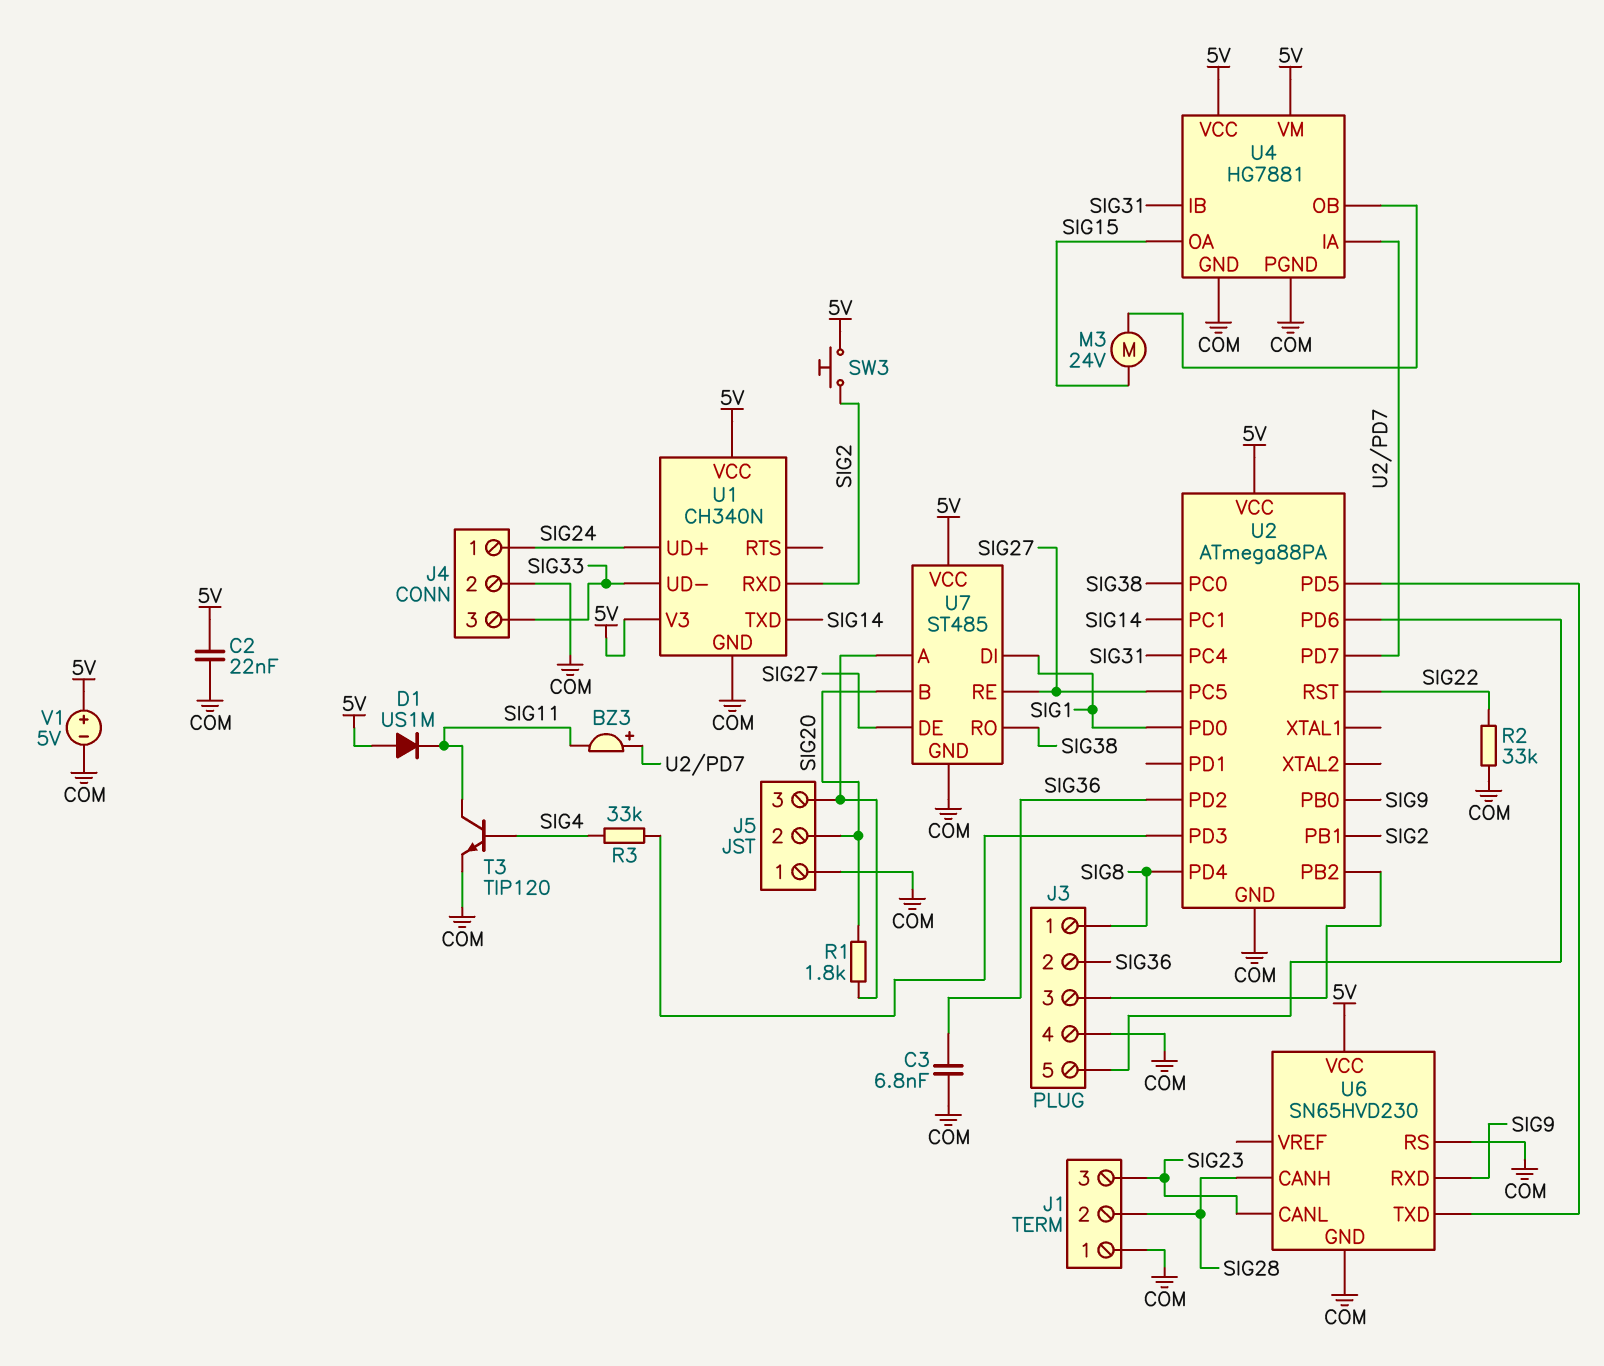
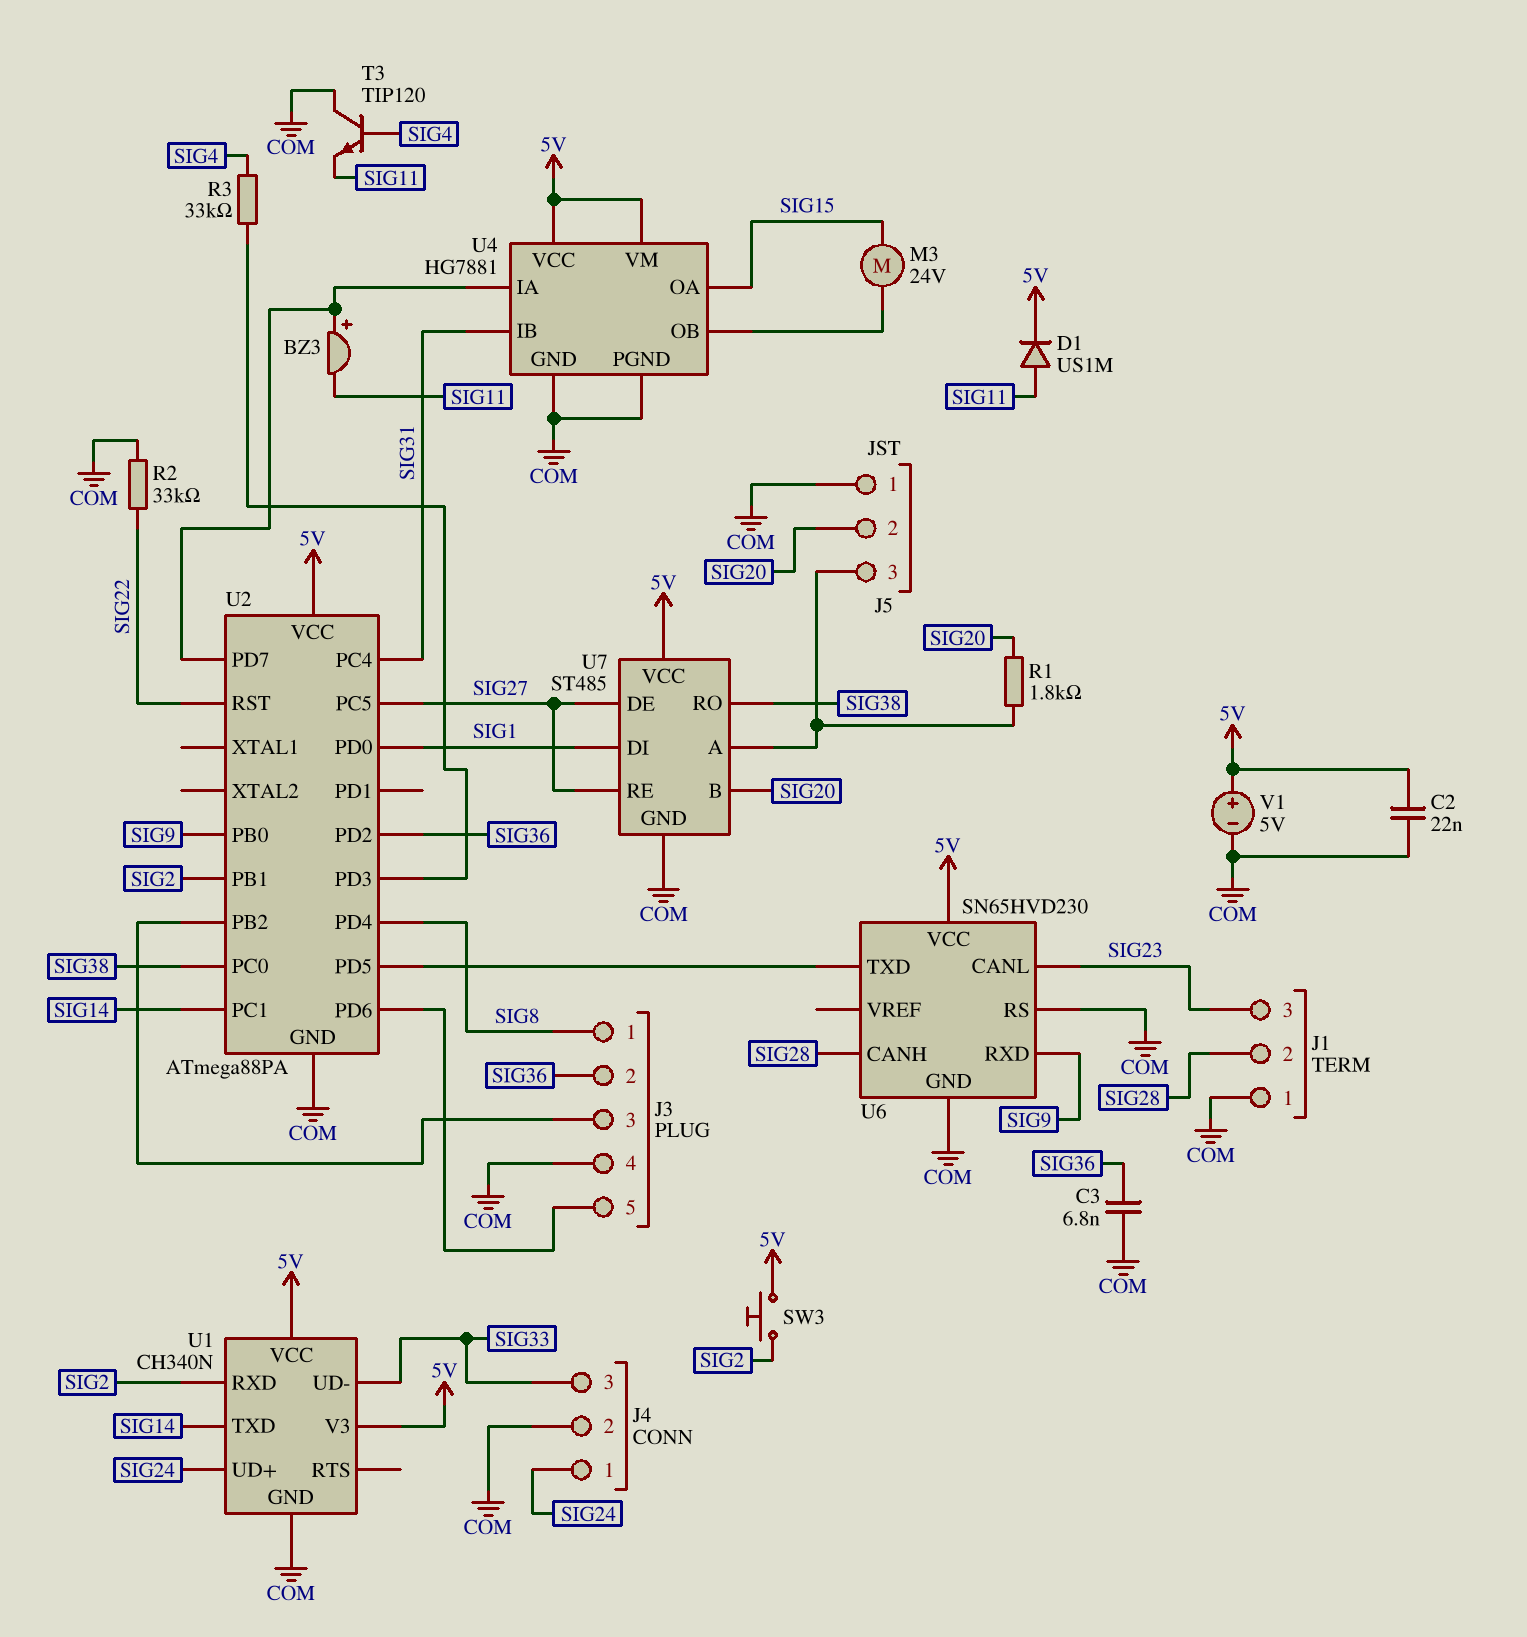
D1: diode US1M (A 5V, K SIG11) -> diode US1M (A SIG11, K 5V)
T3: NPN TIP120 (B SIG4, C SIG11, E COM) -> NPN TIP120 (B SIG4, C COM, E SIG11)

